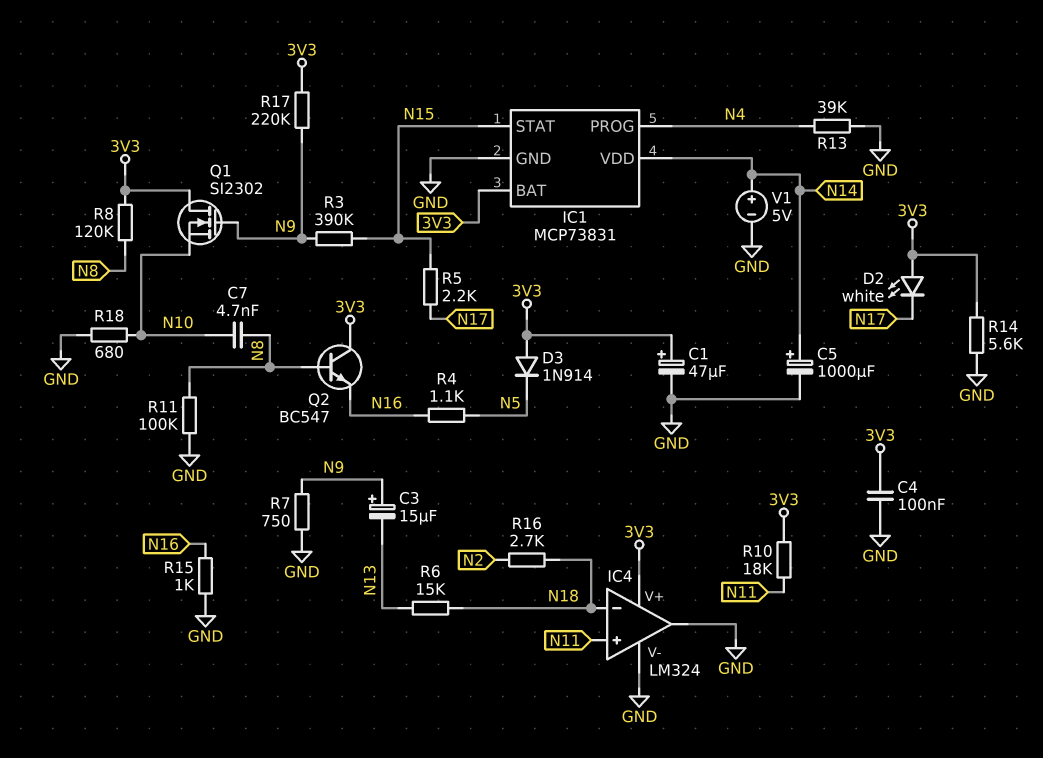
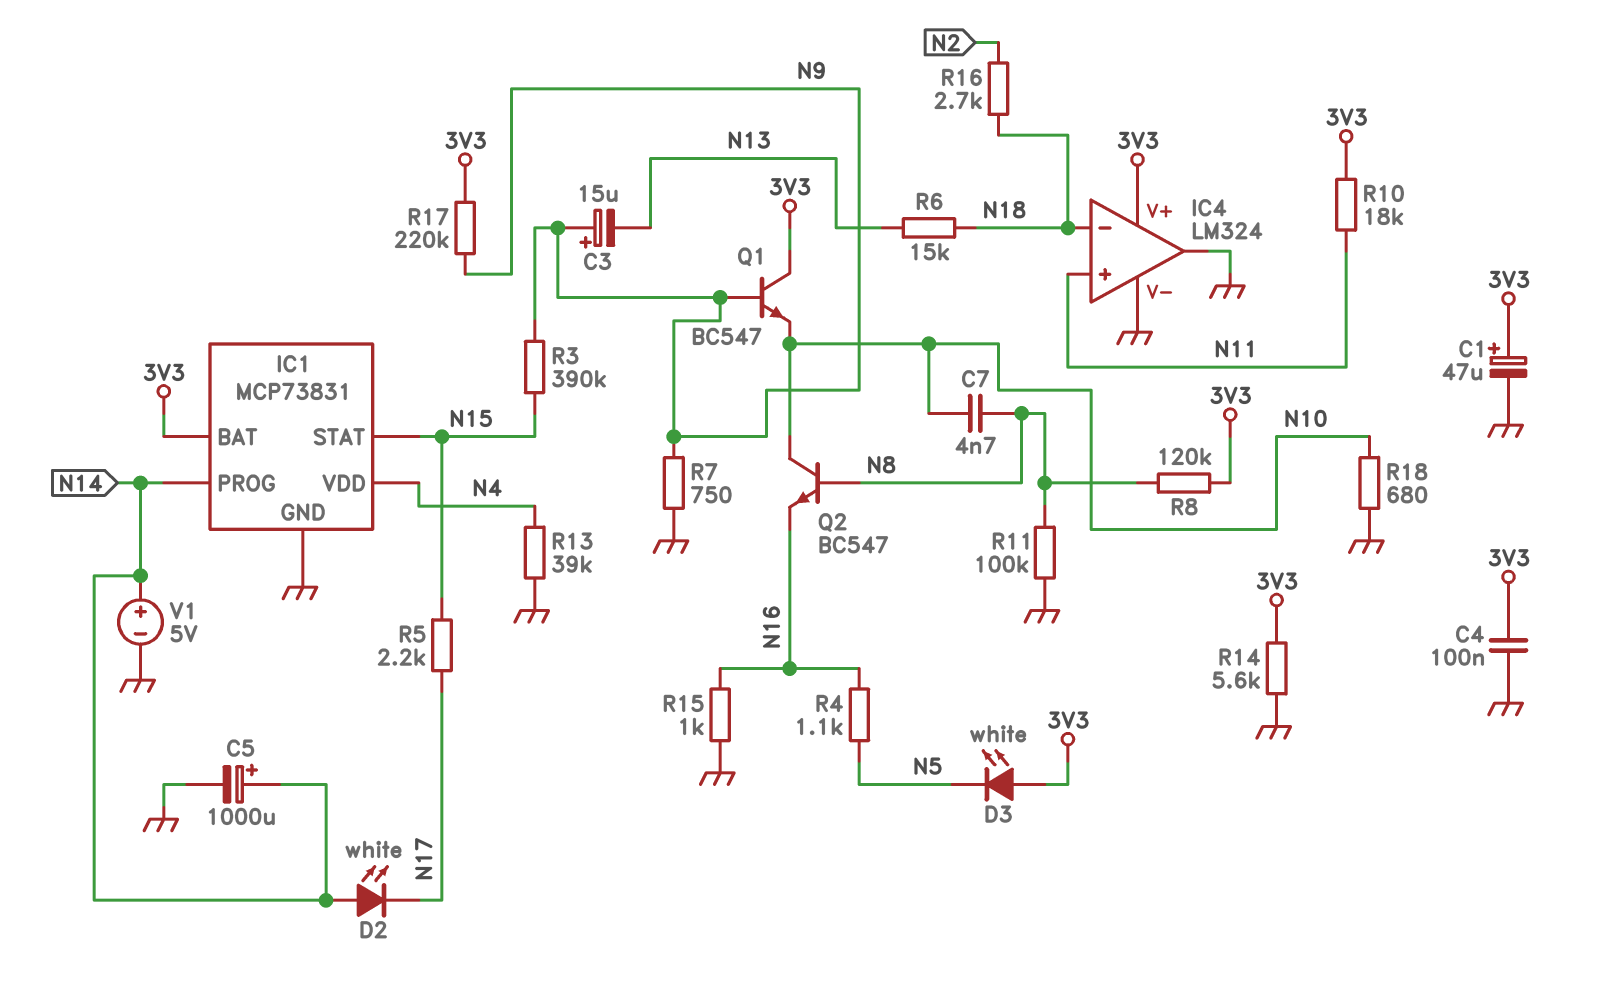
D2: LED white (A 3V3, K N17) -> LED white (A N14, K N17)
D3: diode 1N914 (A 3V3, K N5) -> LED white (A 3V3, K N5)
IC1 pin PROG: N4 -> N14
IC1 pin VDD: N14 -> N4
Q1: NMOS SI2302 (G N9, D 3V3, S N10) -> NPN BC547 (B N9, C 3V3, E N10)
Q2: NPN BC547 (B N8, C 3V3, E N16) -> NPN BC547 (B N8, C N10, E N16)

